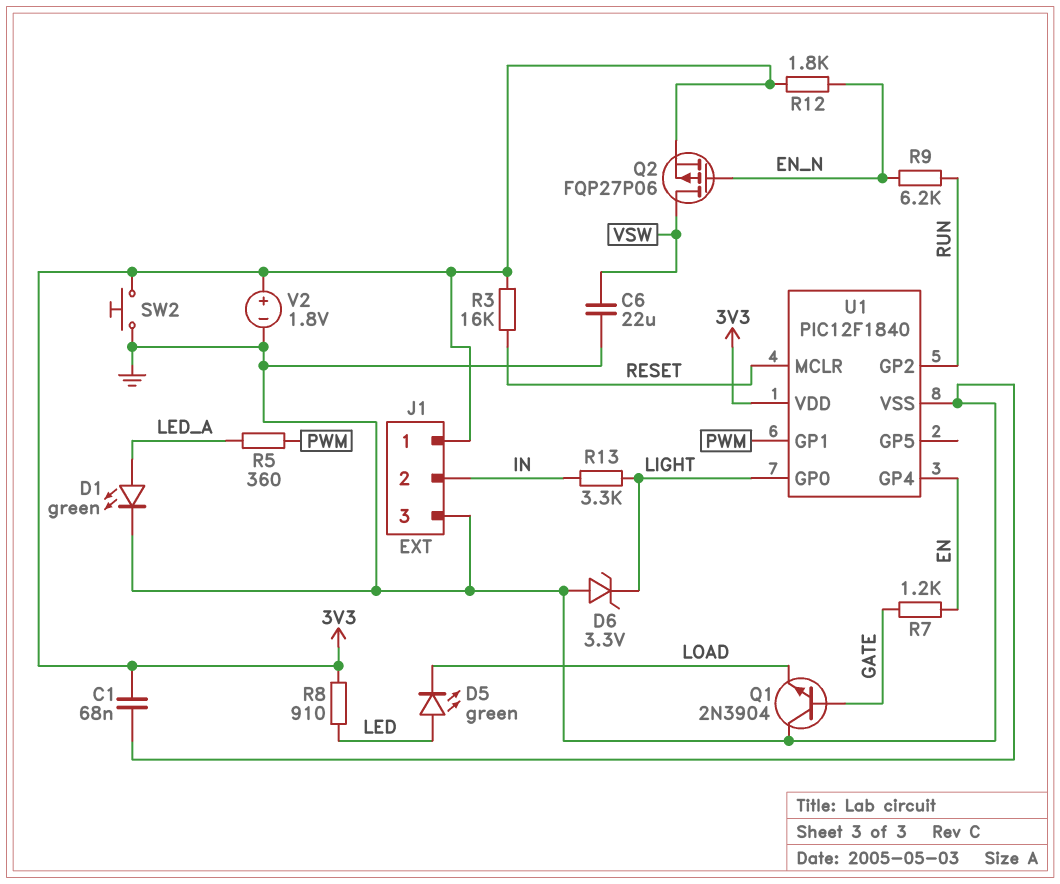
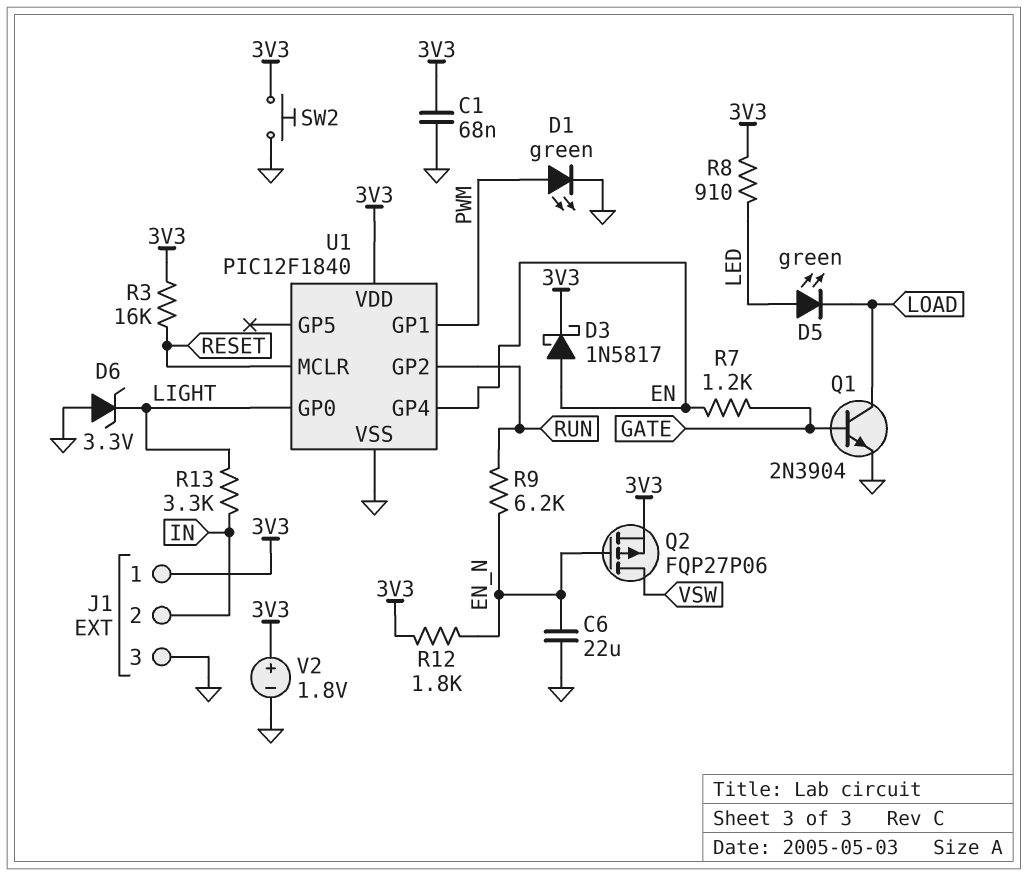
C6: 22uF (GND, VSW) -> 22uF (EN_N, GND)
D1: LED green (A LED_A, K GND) -> LED green (A PWM, K GND)
D3: none -> schottky 1N5817 (A EN, K 3V3)
Q1: NPN 2N3904 (B GATE, C GND, E LOAD) -> NPN 2N3904 (B GATE, C LOAD, E GND)
R5: 360 (LED_A, PWM) -> none

